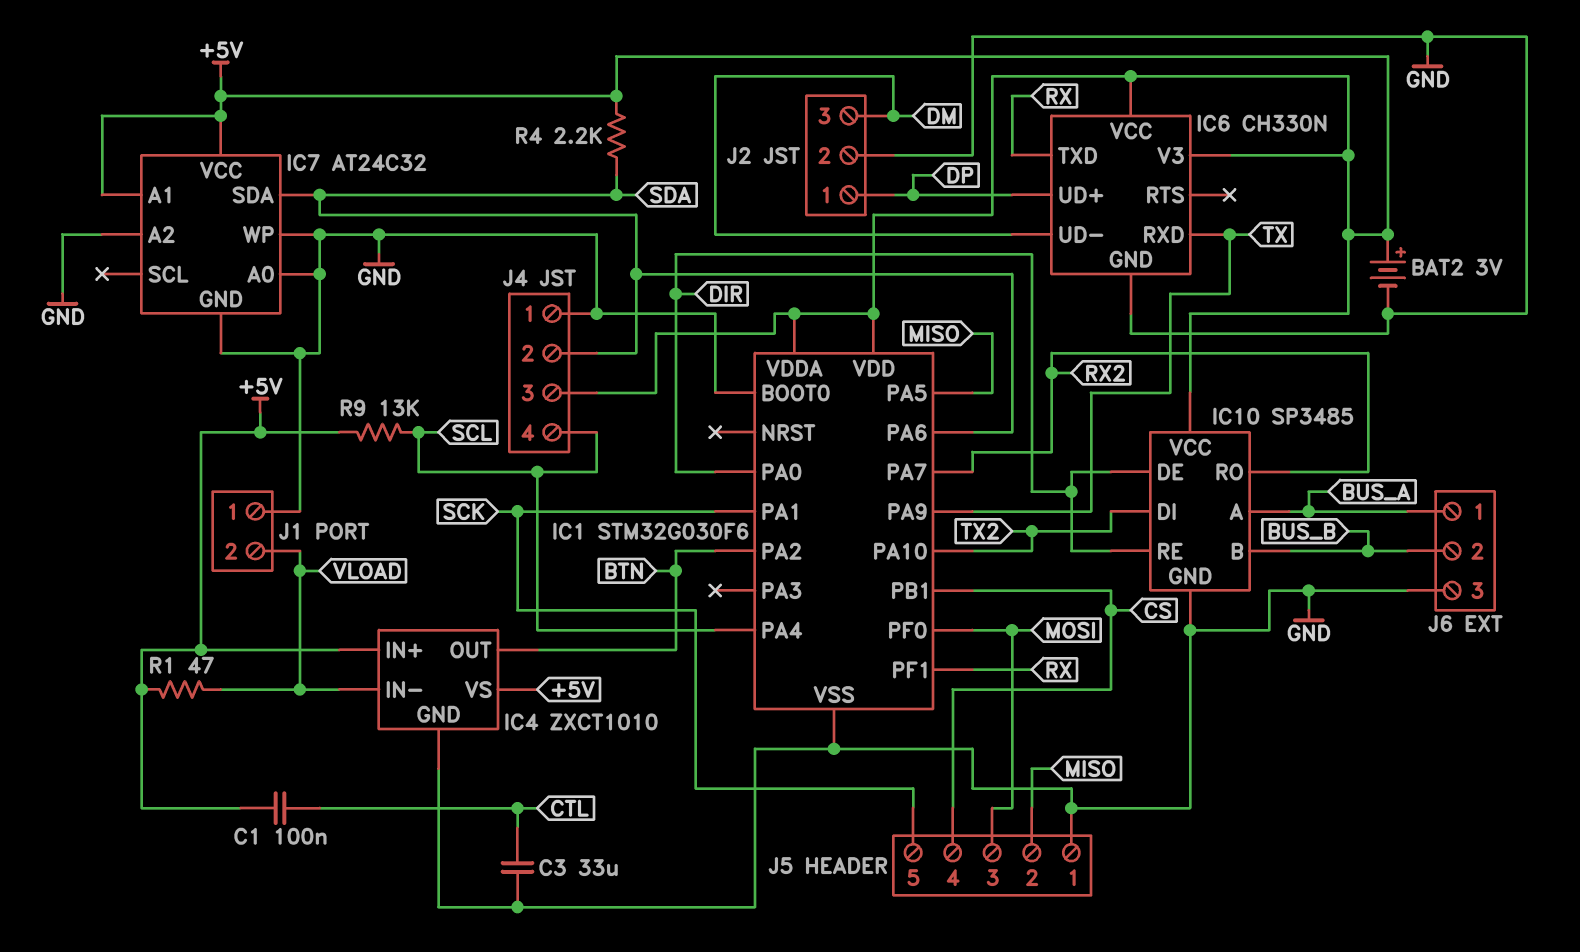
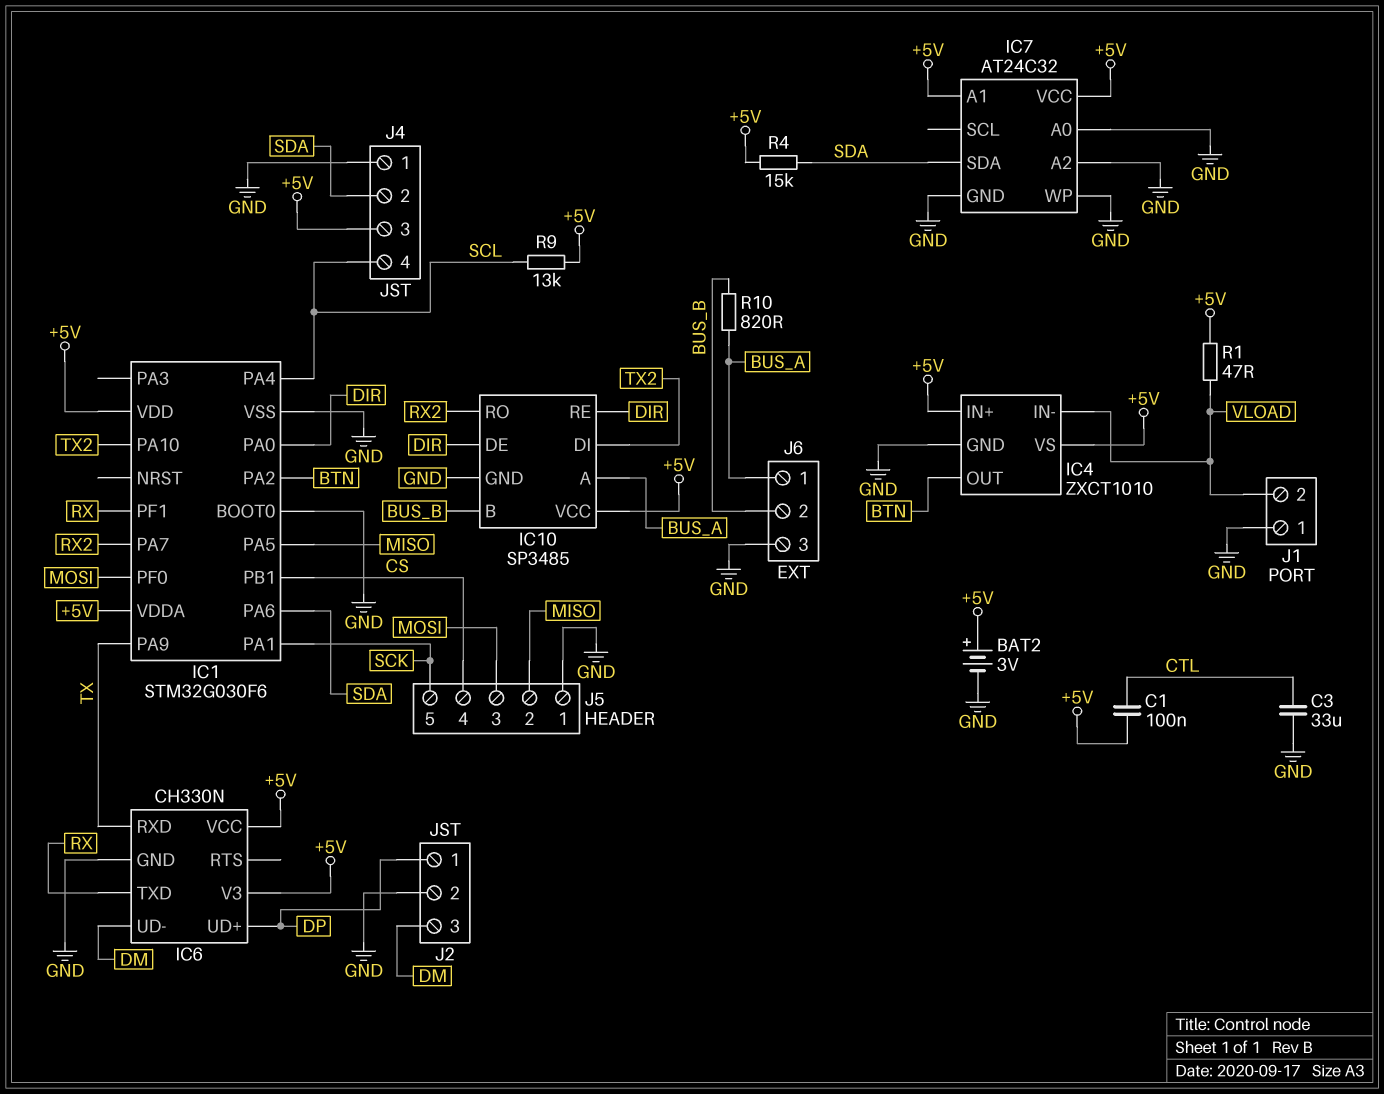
R4: 2.2k (+5V, SDA) -> 15k (+5V, SDA)
R10: none -> 820 (BUS_A, BUS_B)

